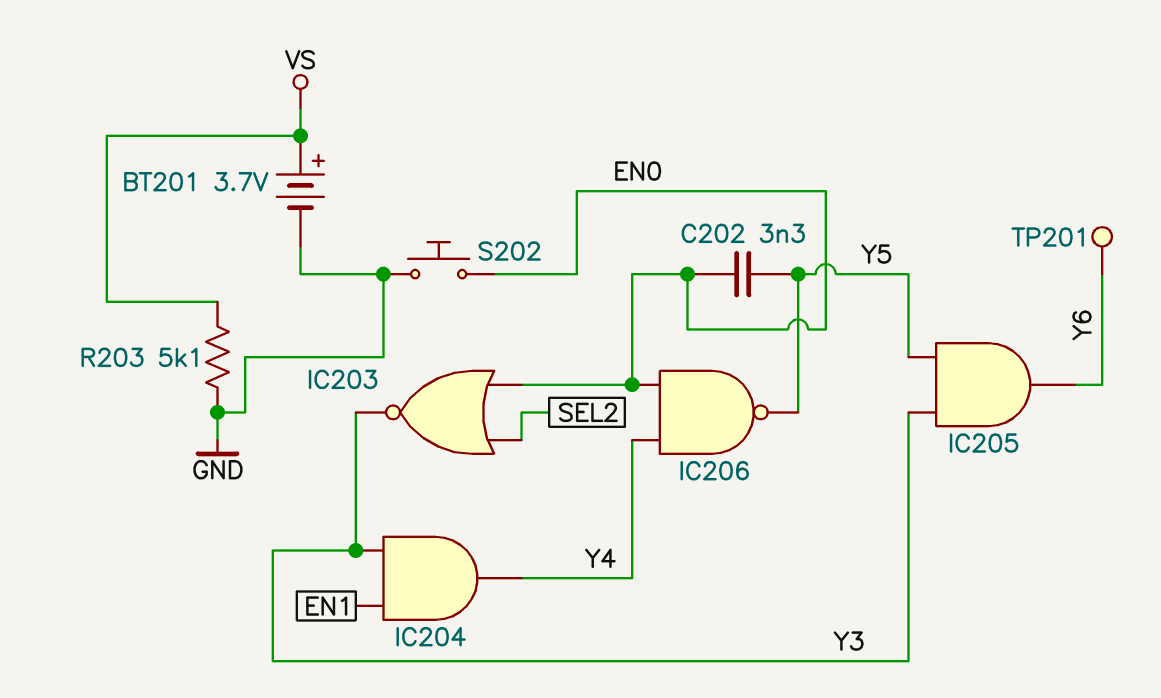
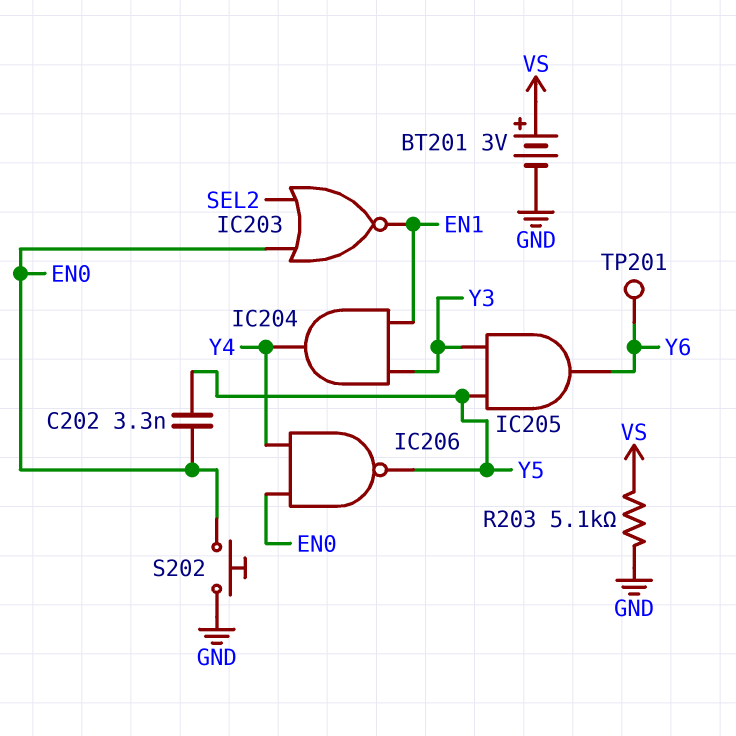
BT201: 3.7V (plus VS, minus GND) -> 3V (plus VS, minus GND)
IC203: NOR (in EN0, in SEL2, out Y3) -> NOR (in EN0, in SEL2, out EN1)

